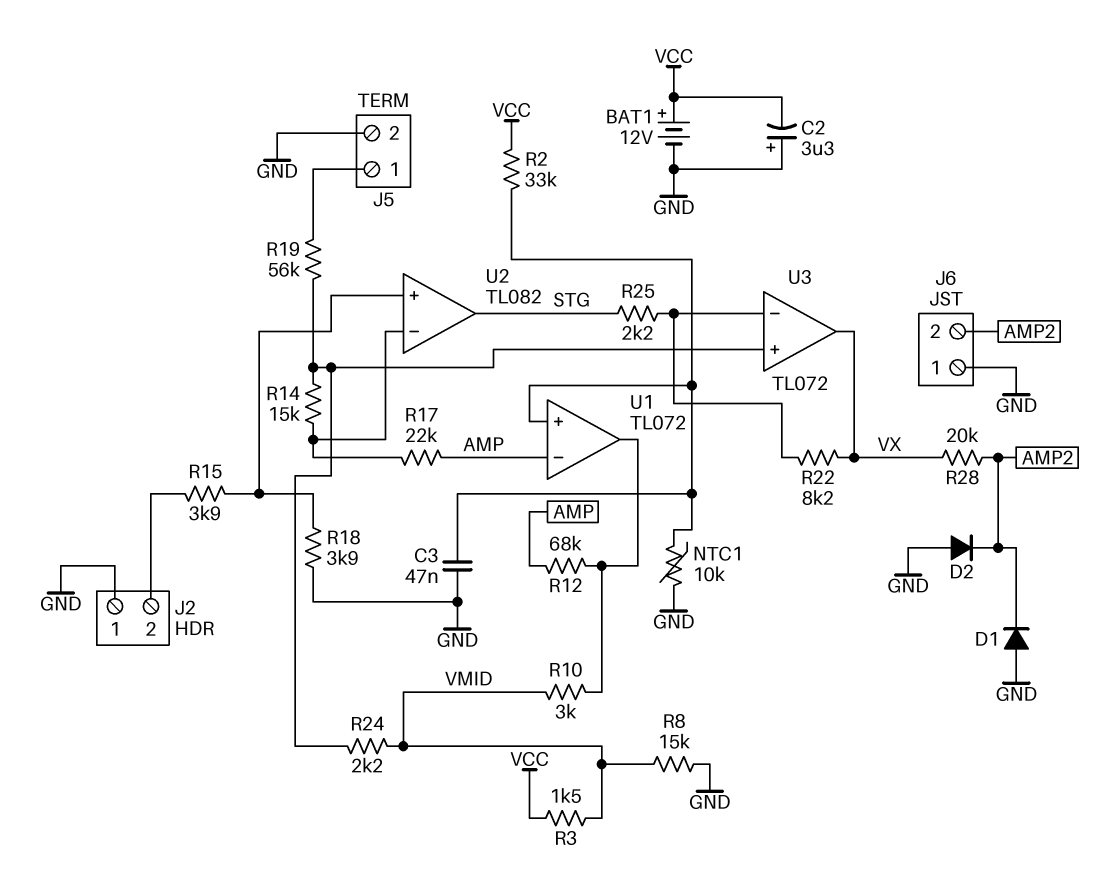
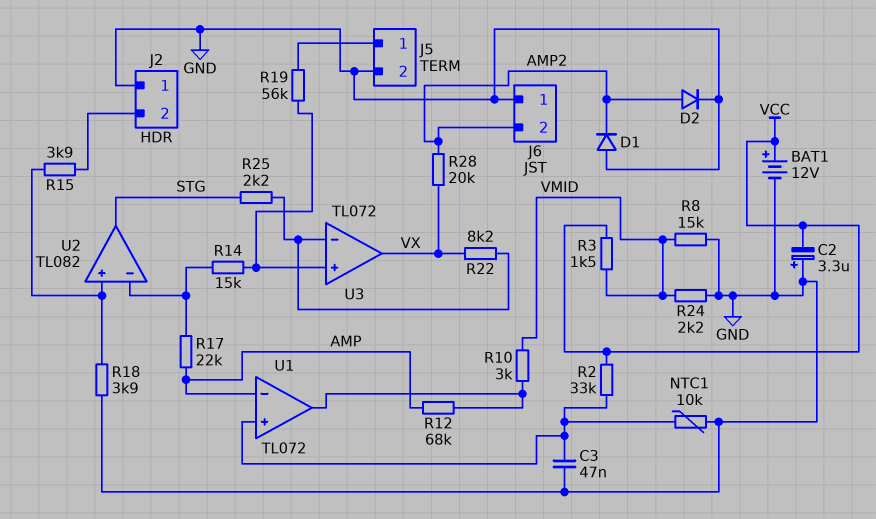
D2: diode (A GND, K AMP2) -> diode (A AMP2, K GND)
R24: 2.2k (U3/in+, VMID) -> 2.2k (GND, VMID)

